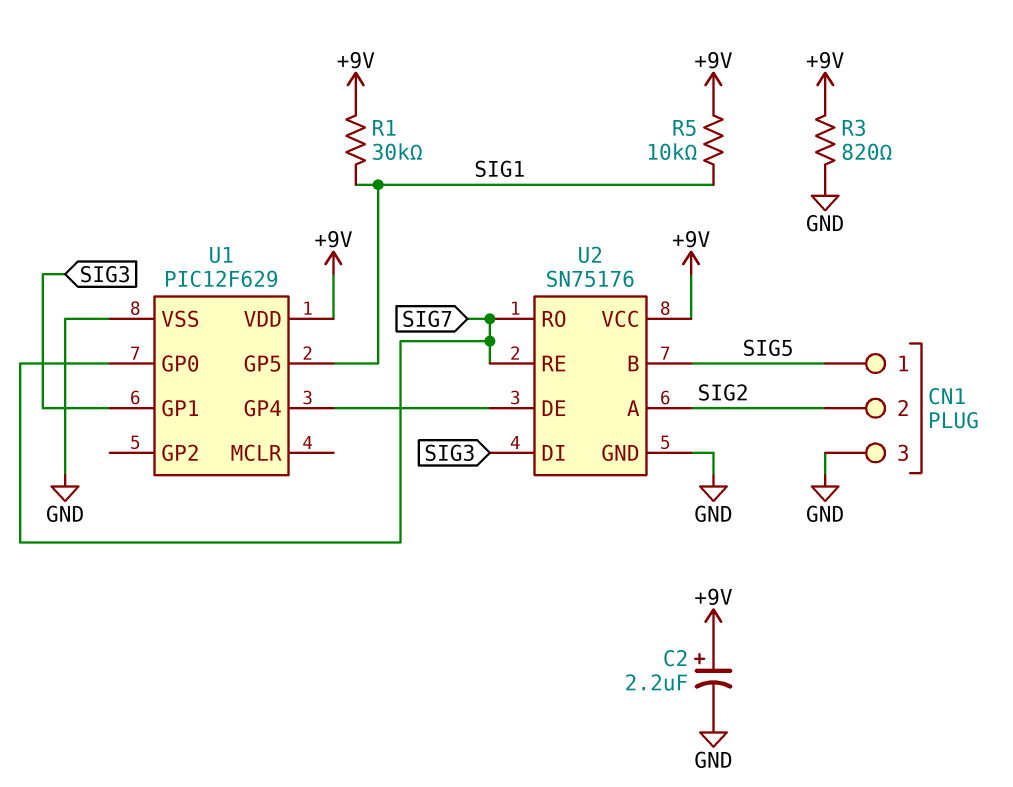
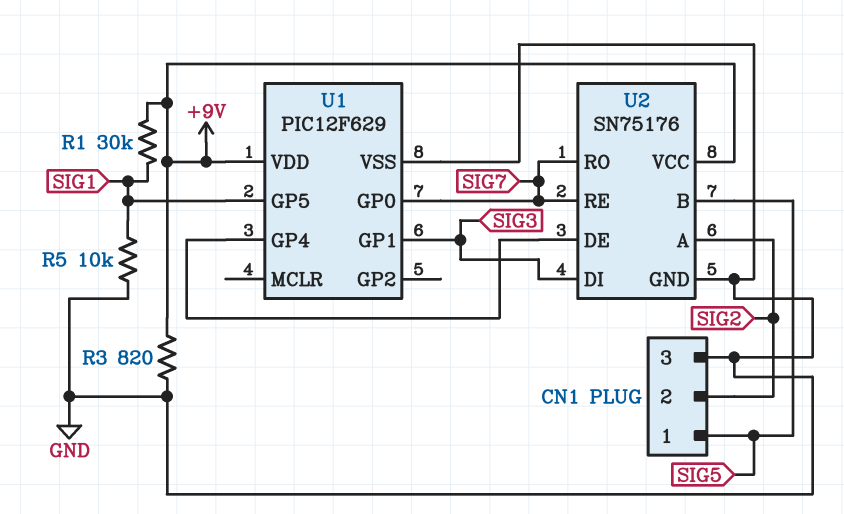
C2: 2.2uF (plus +9V, minus GND) -> none
R5: 10k (+9V, SIG1) -> 10k (GND, SIG1)

